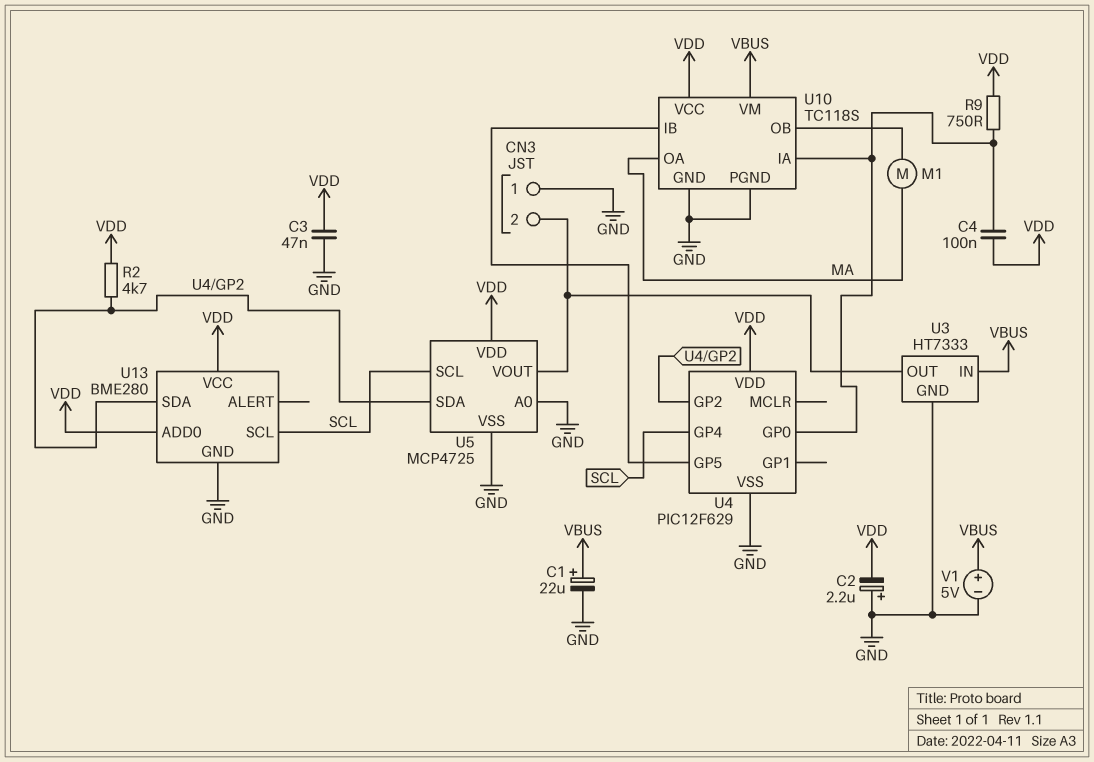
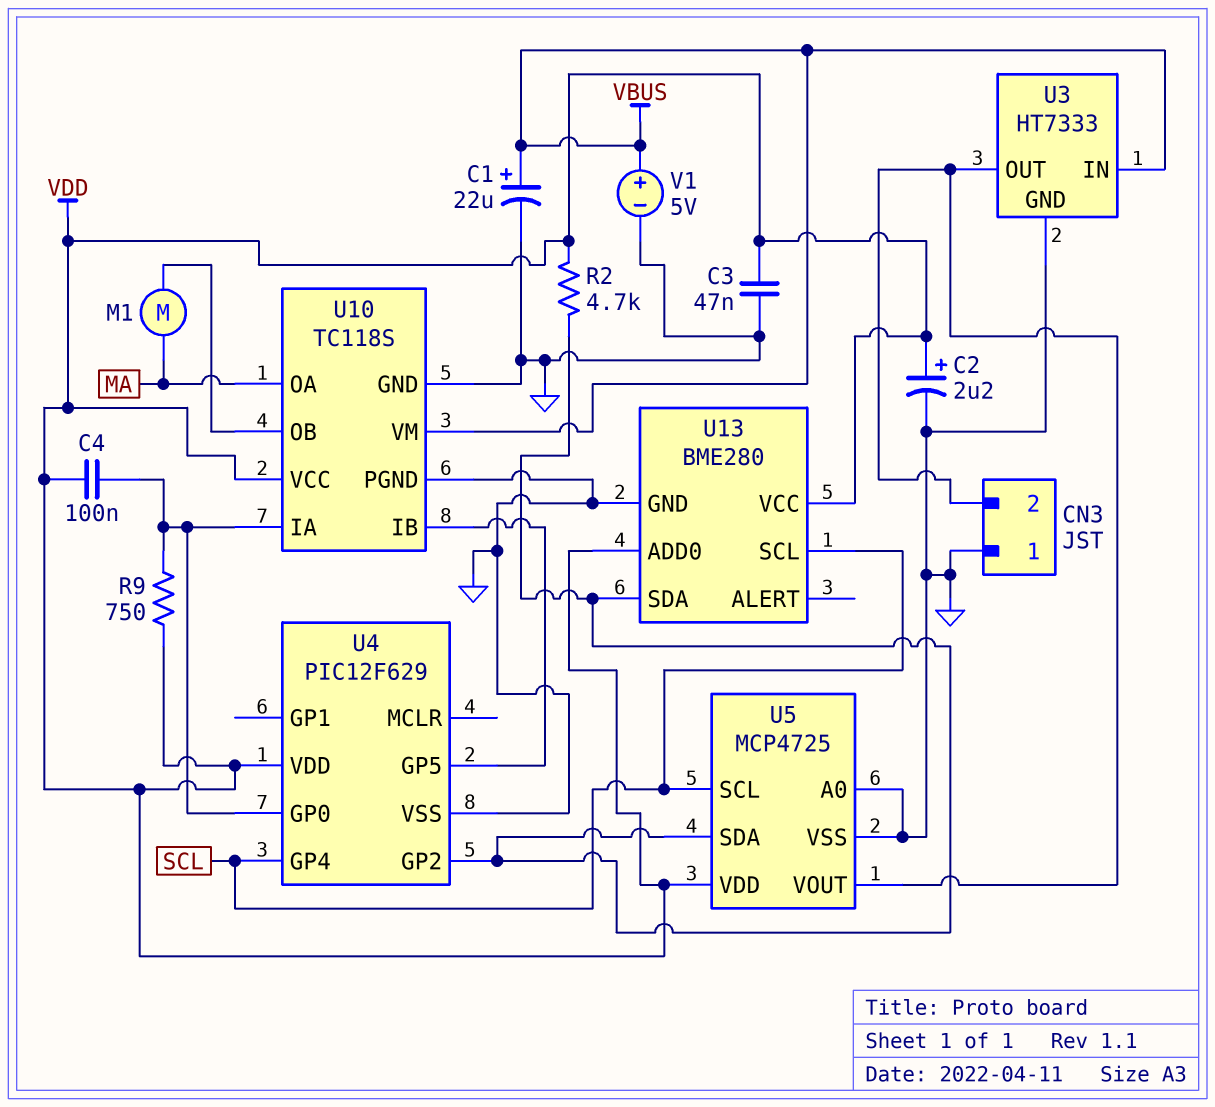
C2: 2.2uF (plus GND, minus VDD) -> 2.2uF (plus VDD, minus GND)

